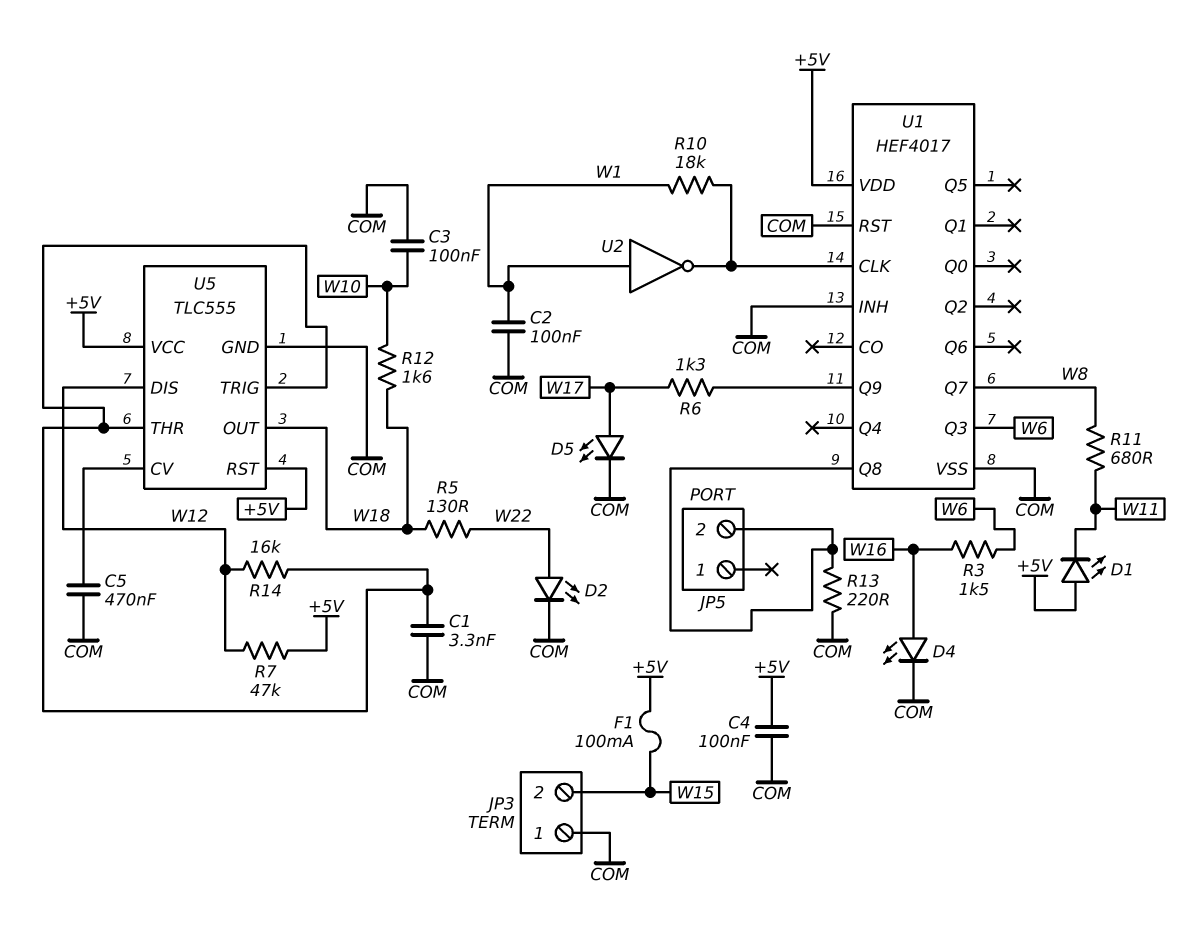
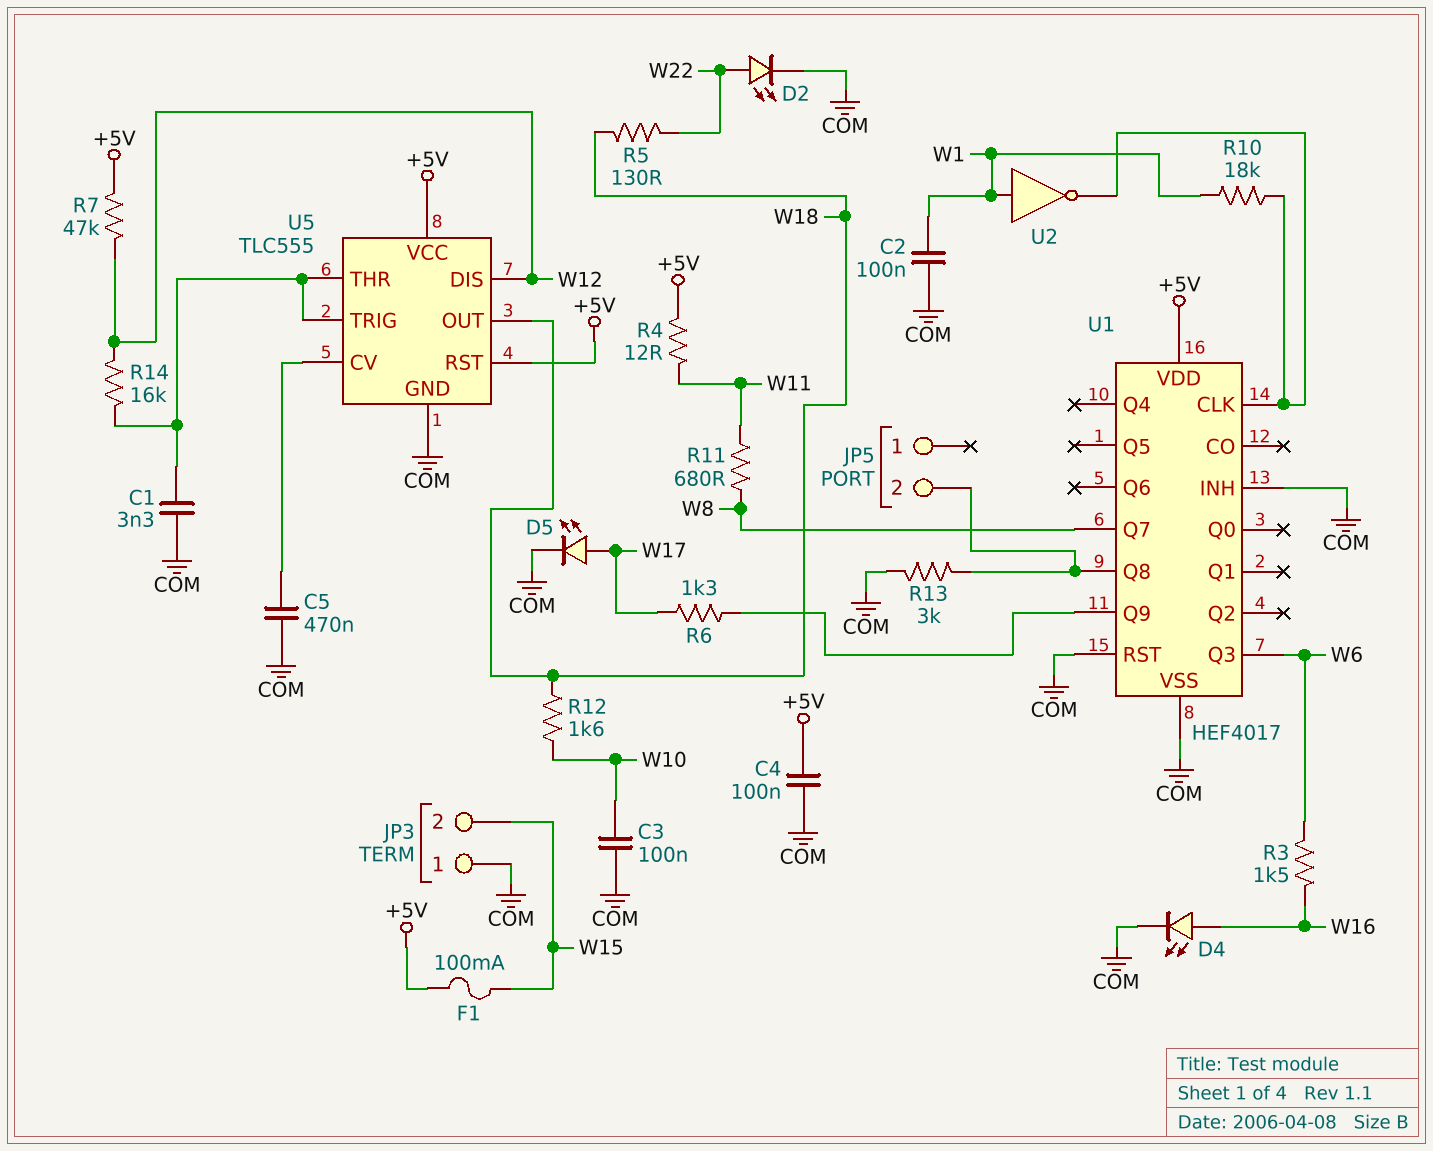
D1: LED (A +5V, K W11) -> none
R4: none -> 12 (+5V, W11)
R13: 220 (COM, JP5/2) -> 3k (COM, JP5/2)

